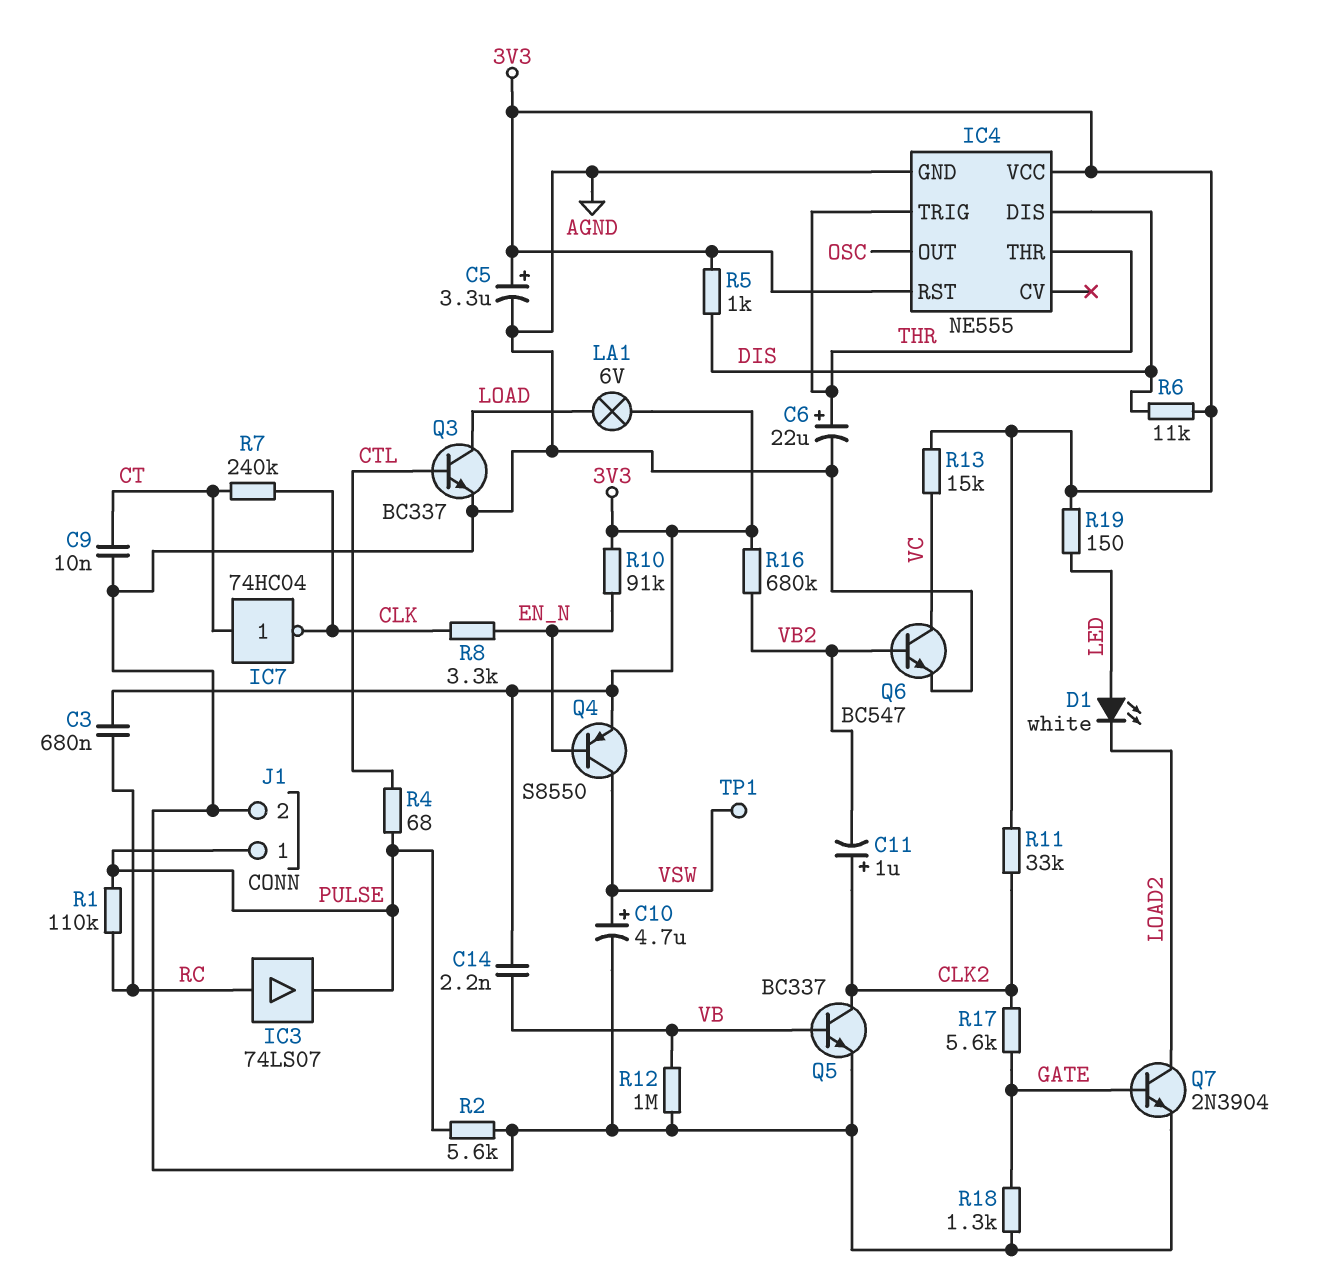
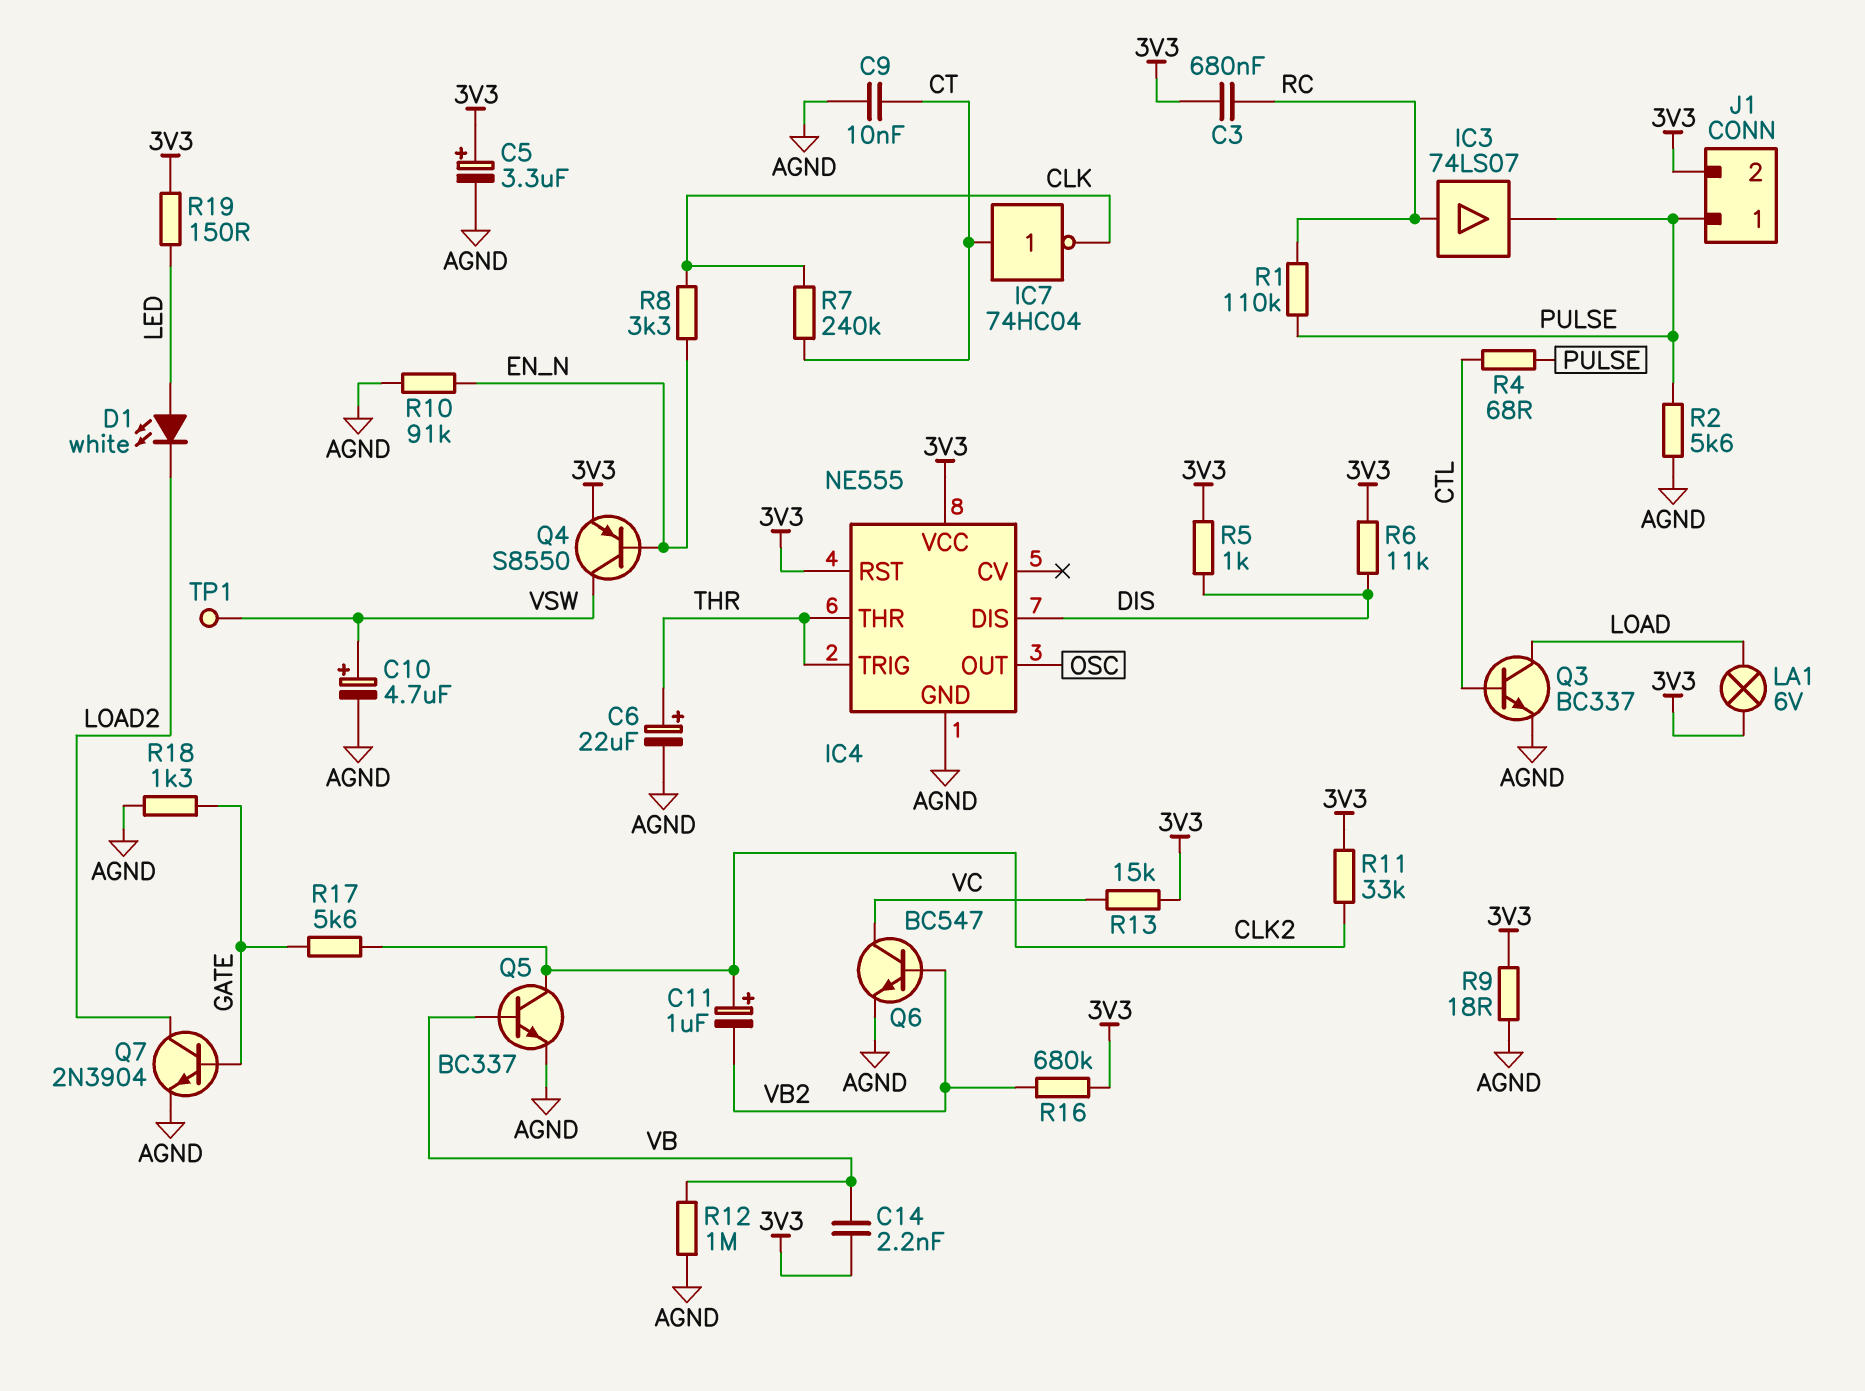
J1 pin 2: AGND -> 3V3
R9: none -> 18 (3V3, AGND)
R10: 91k (3V3, EN_N) -> 91k (AGND, EN_N)

